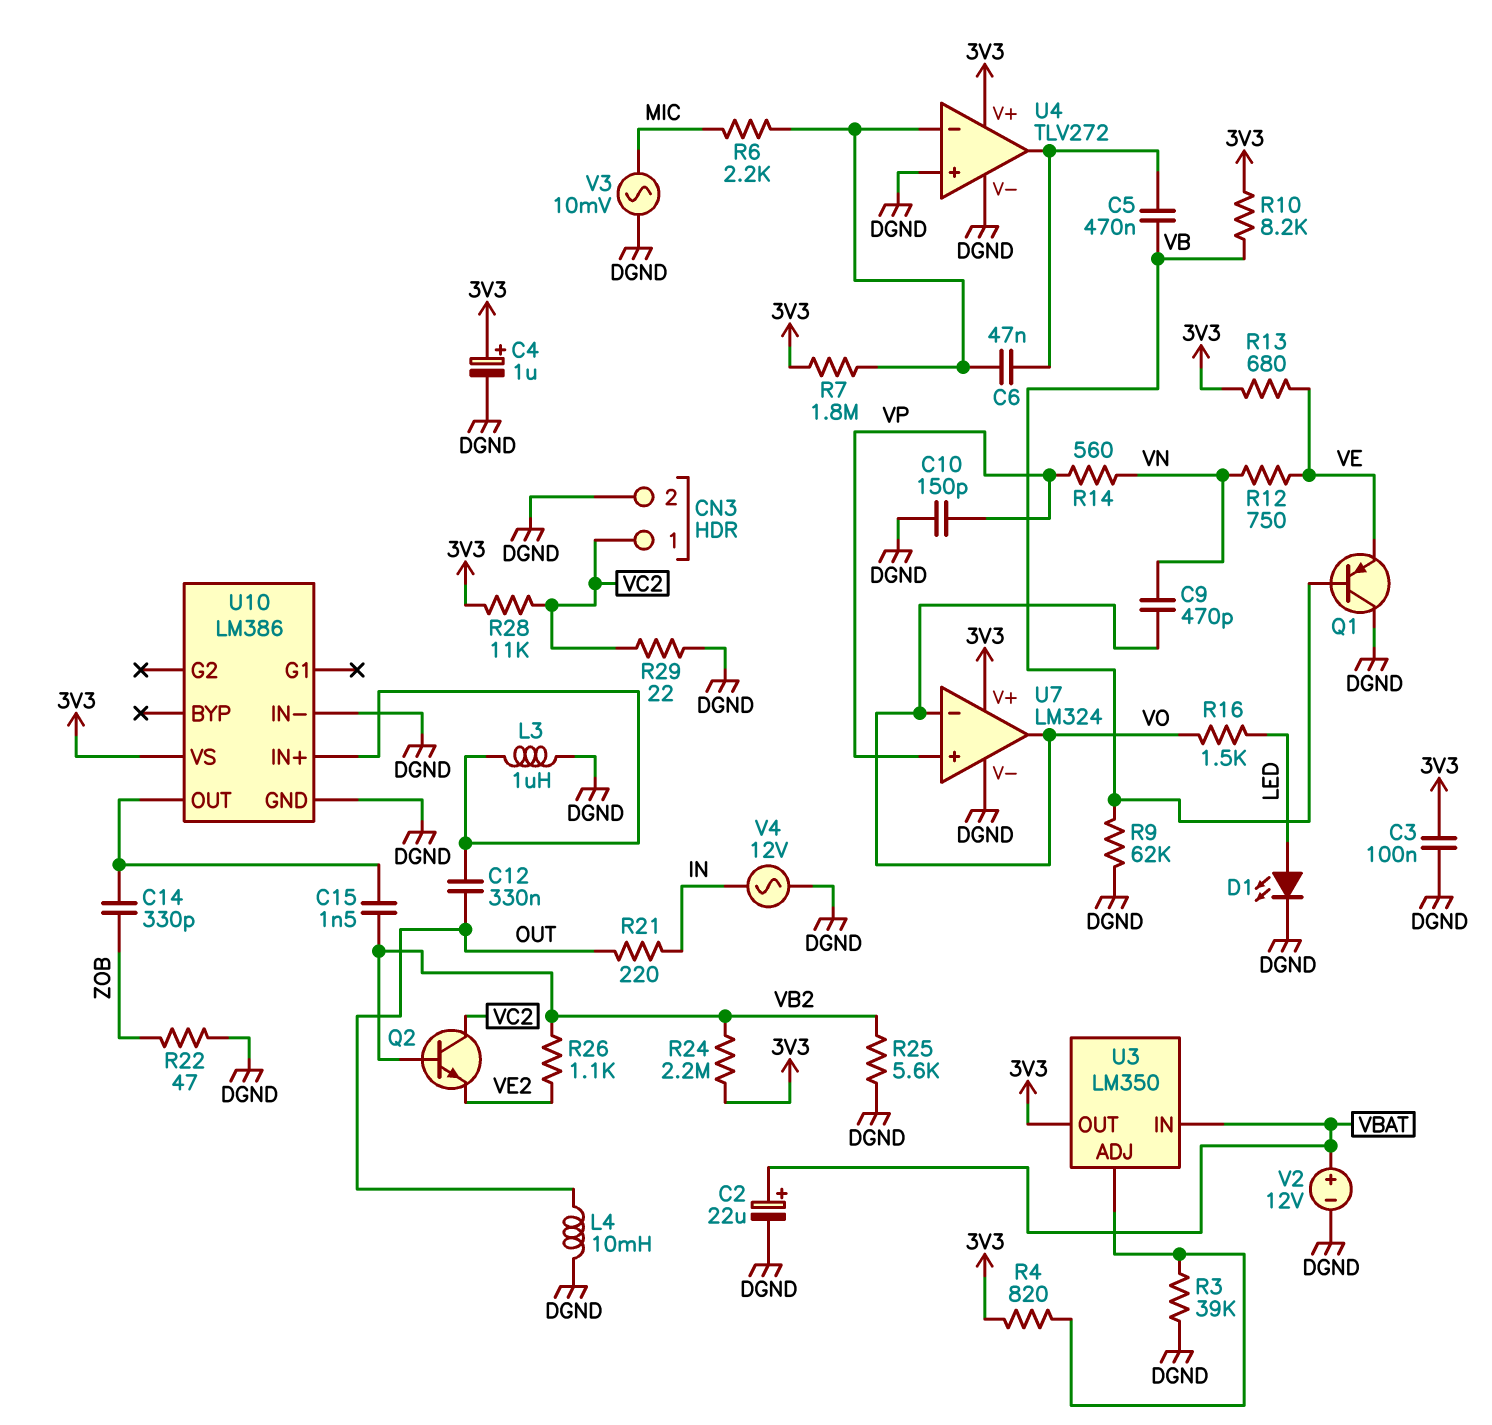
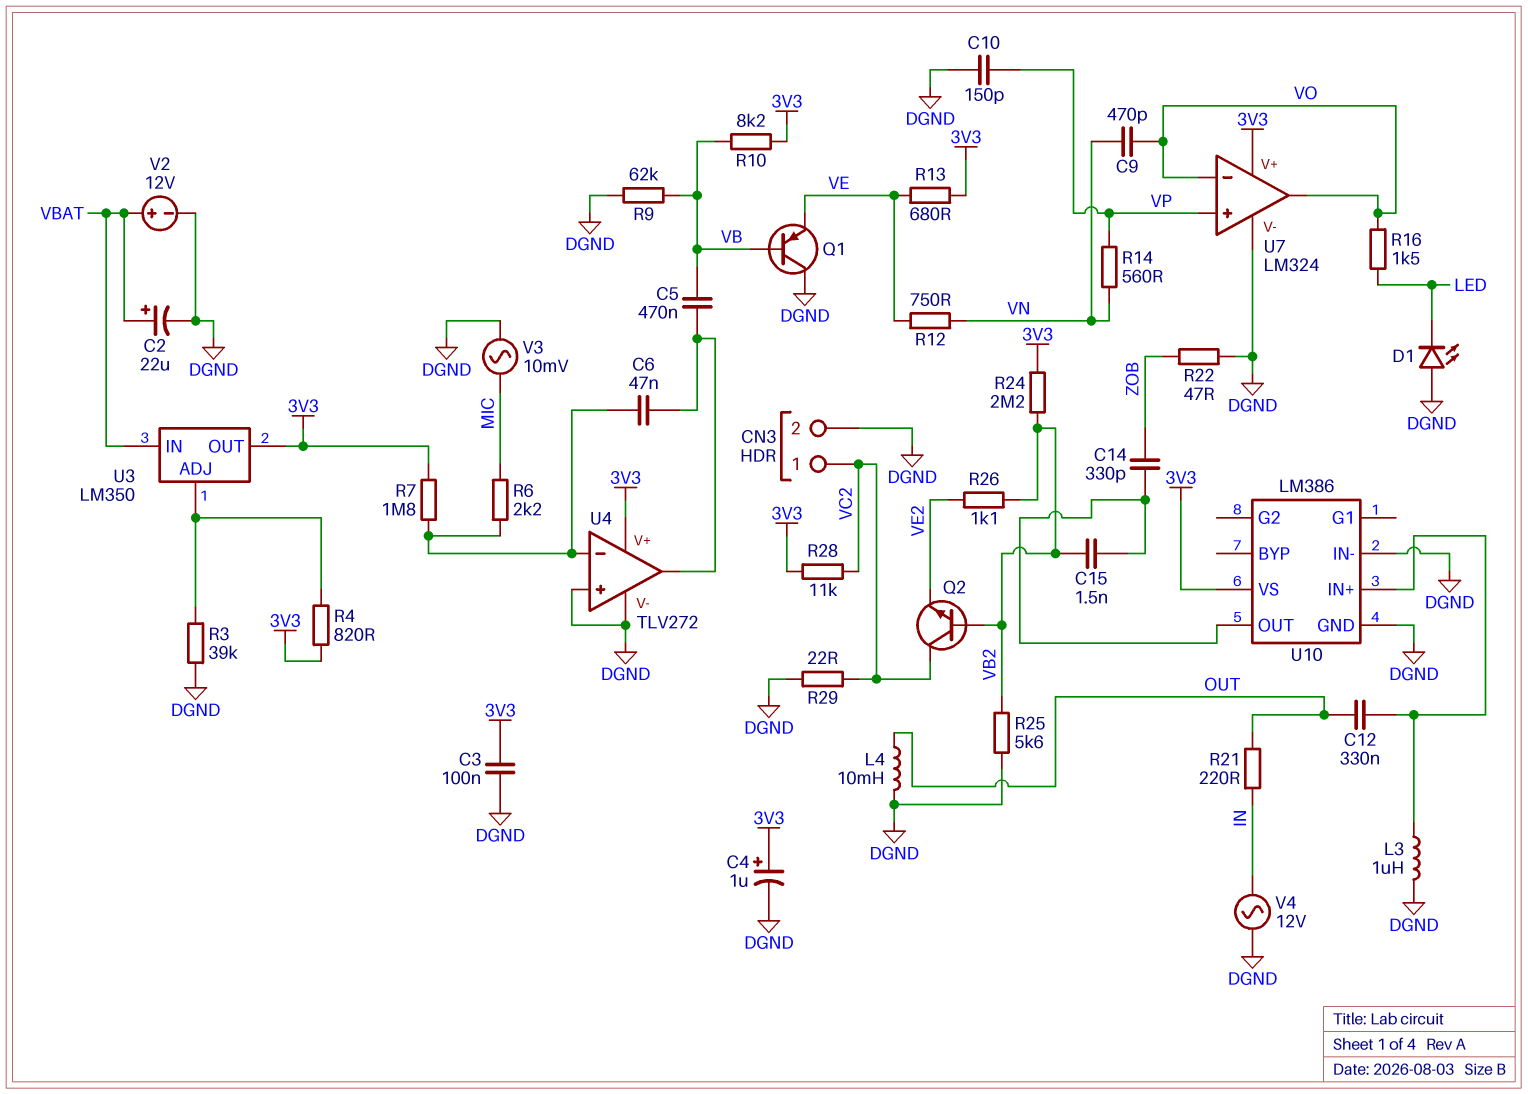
D1: LED (A LED, K DGND) -> LED (A DGND, K LED)

